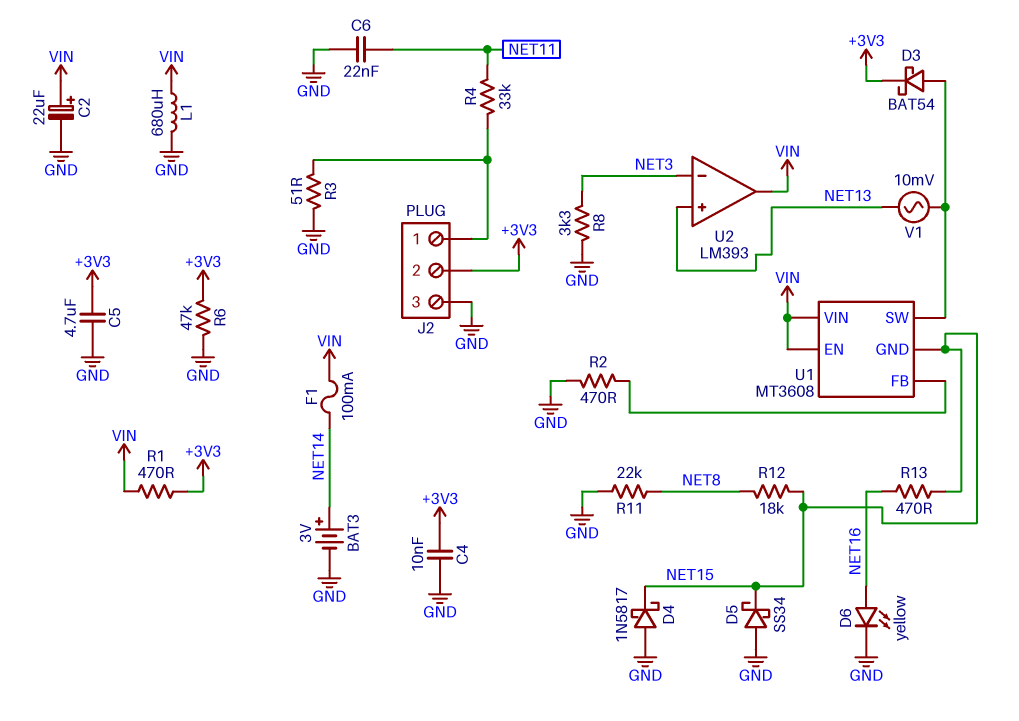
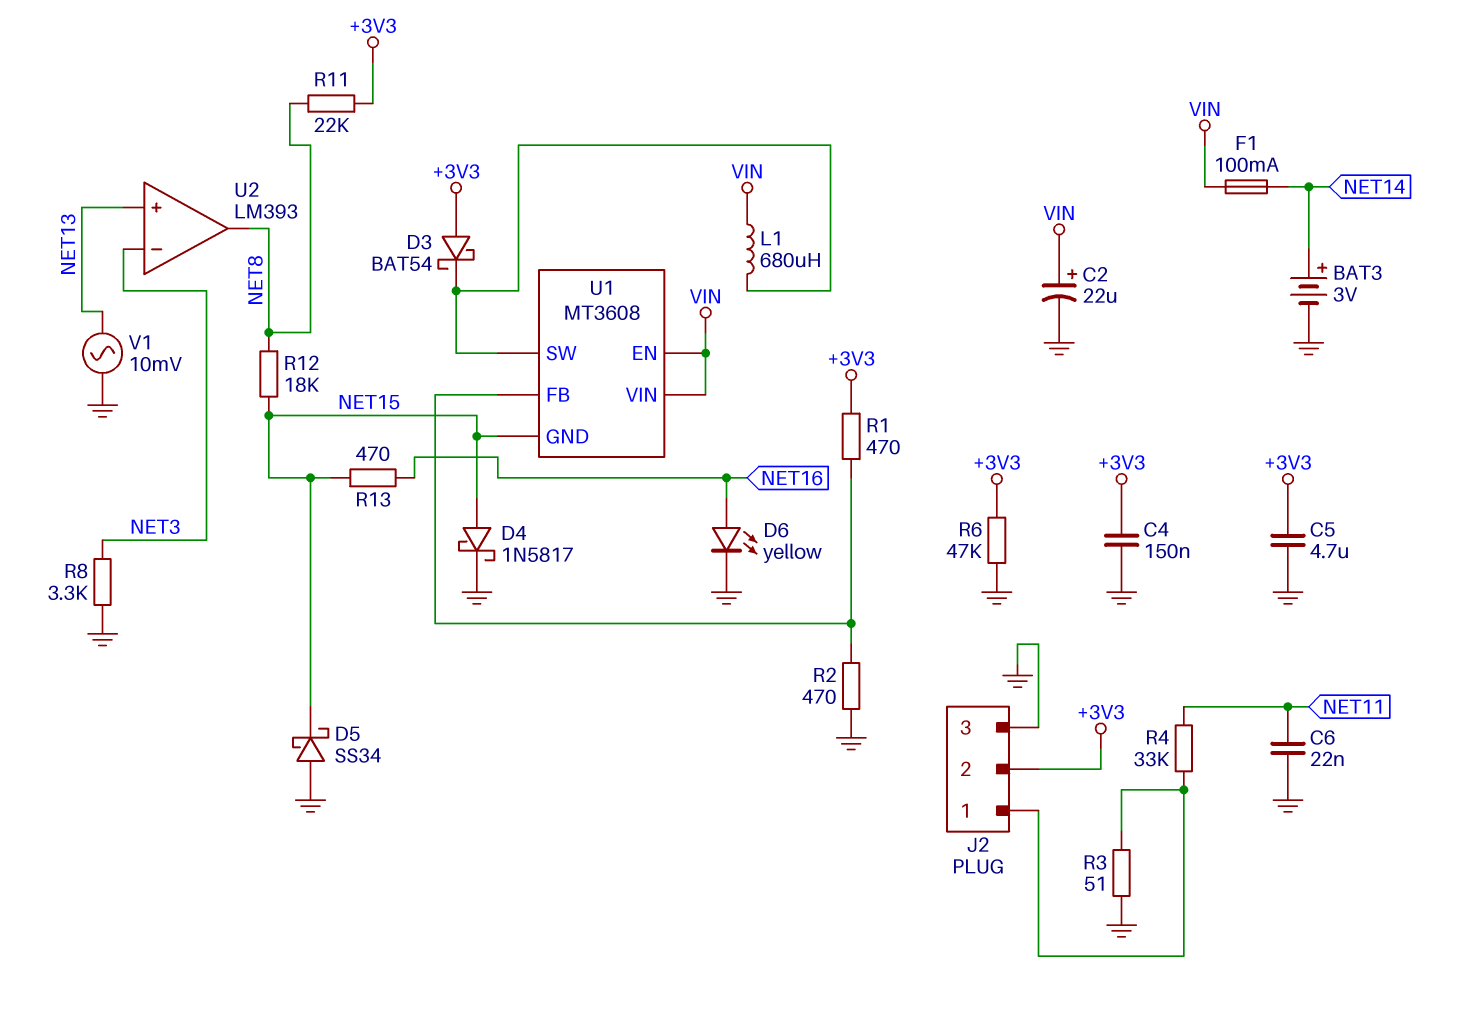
C4: 10nF (+3V3, GND) -> 150nF (+3V3, GND)
D3: schottky BAT54 (A U1/SW, K +3V3) -> schottky BAT54 (A +3V3, K U1/SW)
D4: schottky 1N5817 (A GND, K NET15) -> schottky 1N5817 (A NET15, K GND)
L1: 680uH (GND, VIN) -> 680uH (U1/SW, VIN)
R1: 470 (+3V3, VIN) -> 470 (+3V3, U1/FB)
R11: 22k (GND, NET8) -> 22k (+3V3, NET8)
U2 pin out: VIN -> NET8
V1: AC 10mV (NET13, U1/SW) -> AC 10mV (GND, NET13)

